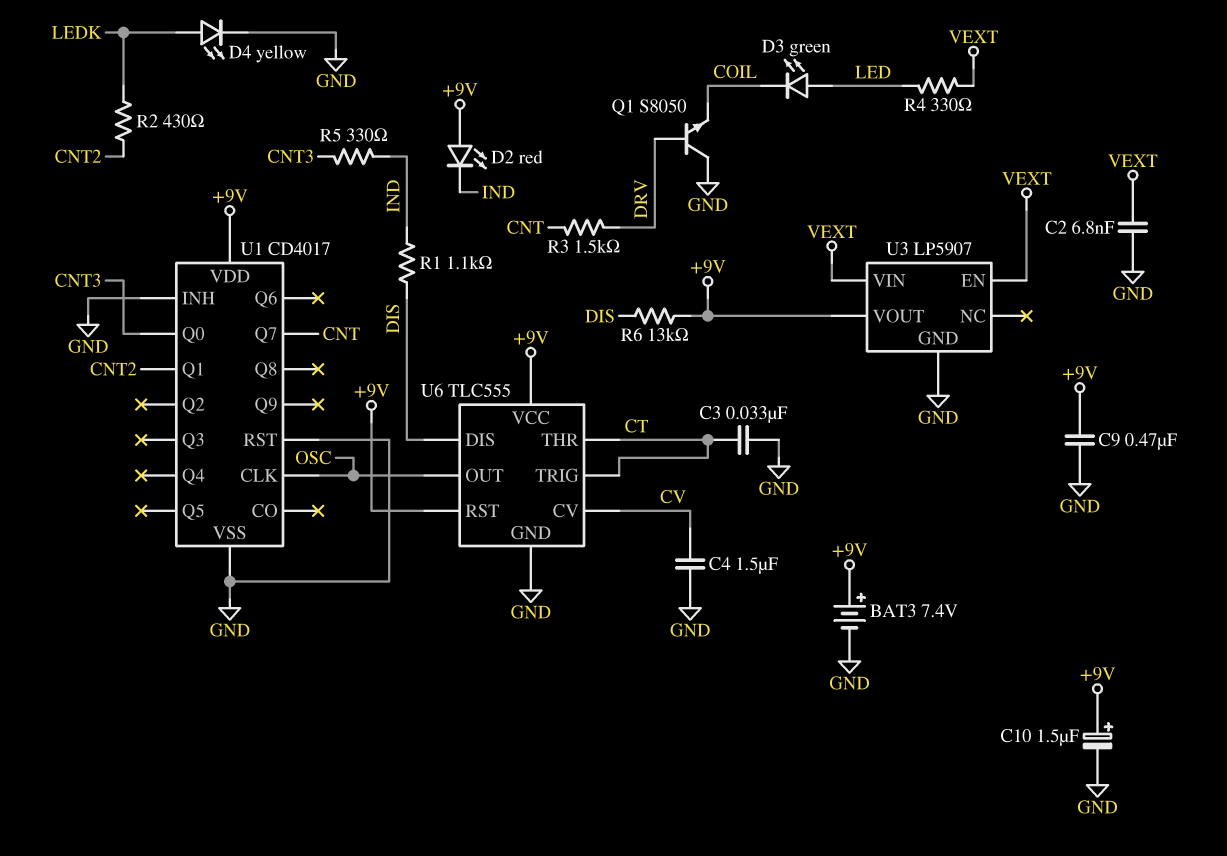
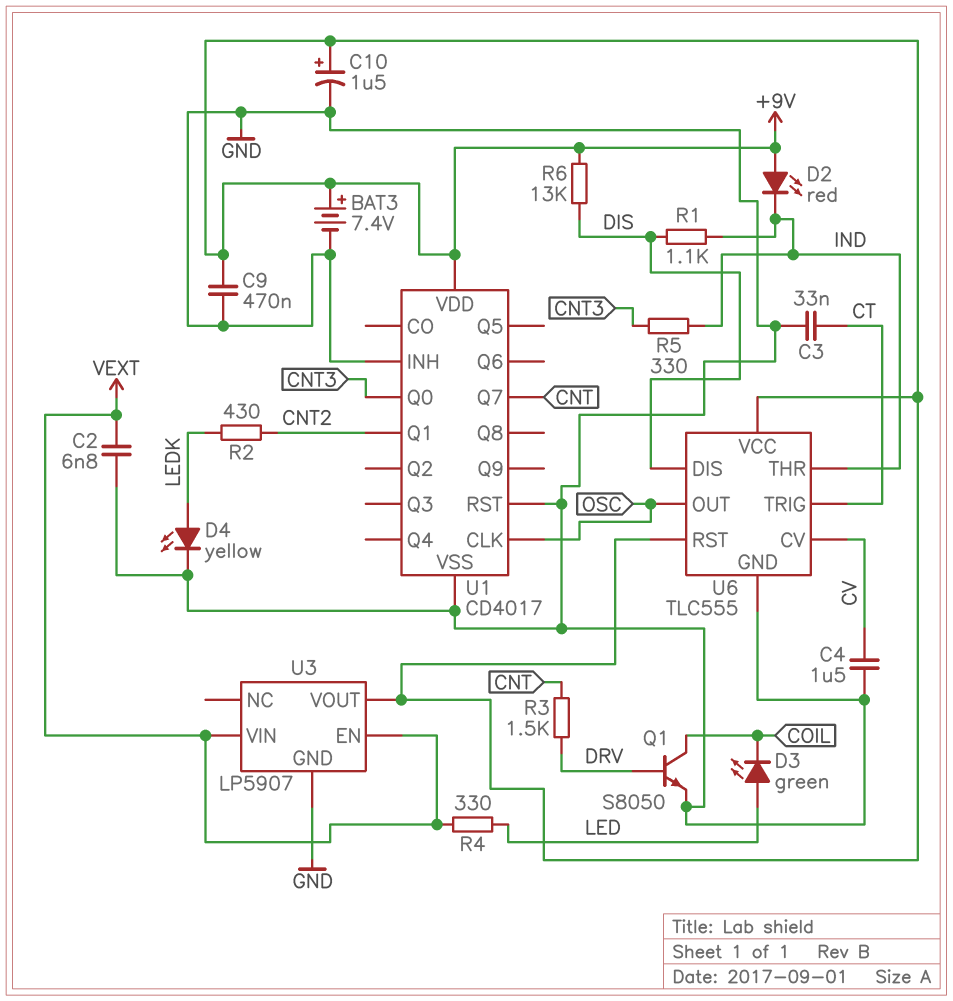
Q1: NPN S8050 (B DRV, C GND, E COIL) -> NPN S8050 (B DRV, C COIL, E GND)
U6 pin THR: CT -> IND

